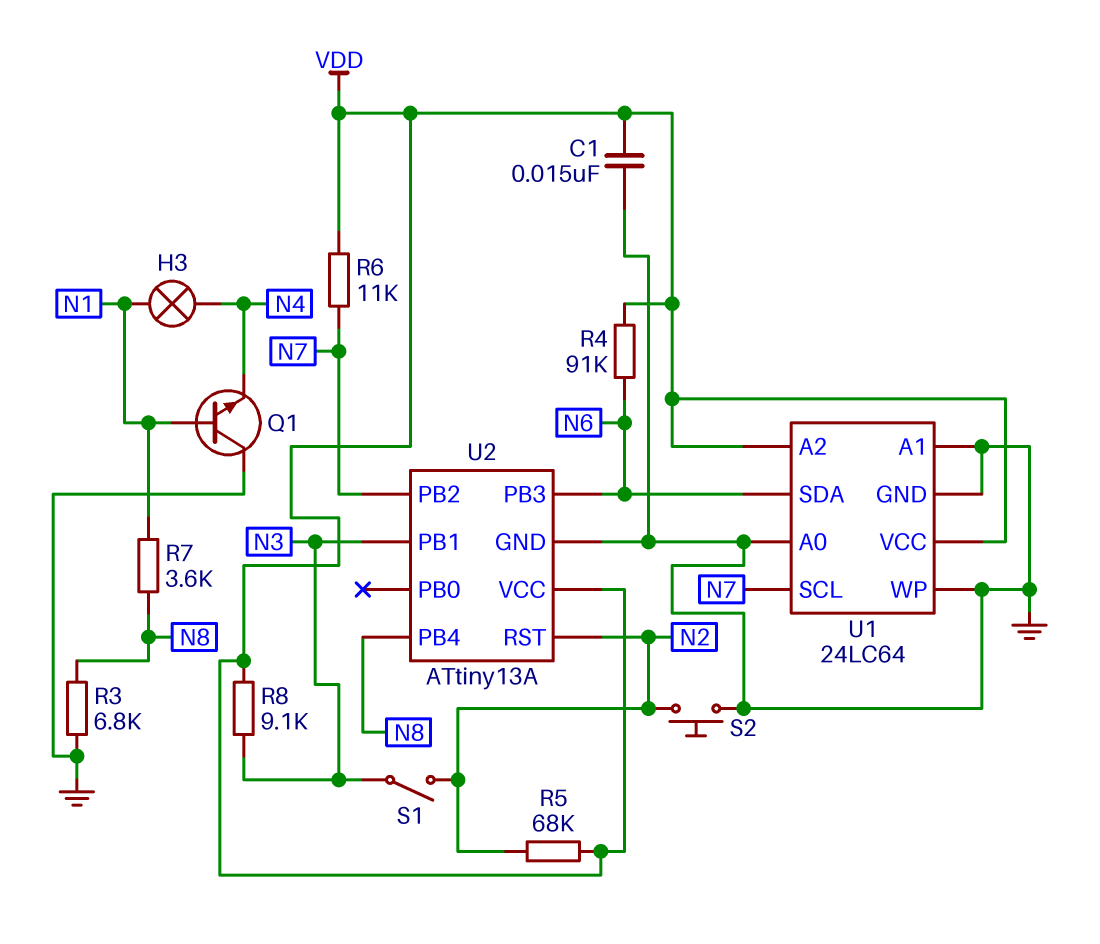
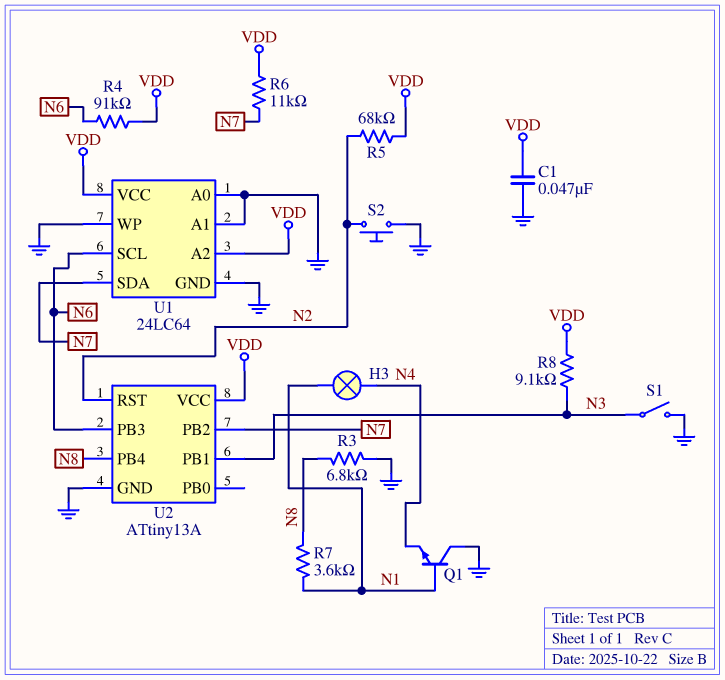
C1: 15nF (GND, VDD) -> 47nF (GND, VDD)
S1: switch (N2, N3) -> switch (GND, N3)
U1 pin SCL: N7 -> N6
U1 pin SDA: N6 -> N7

